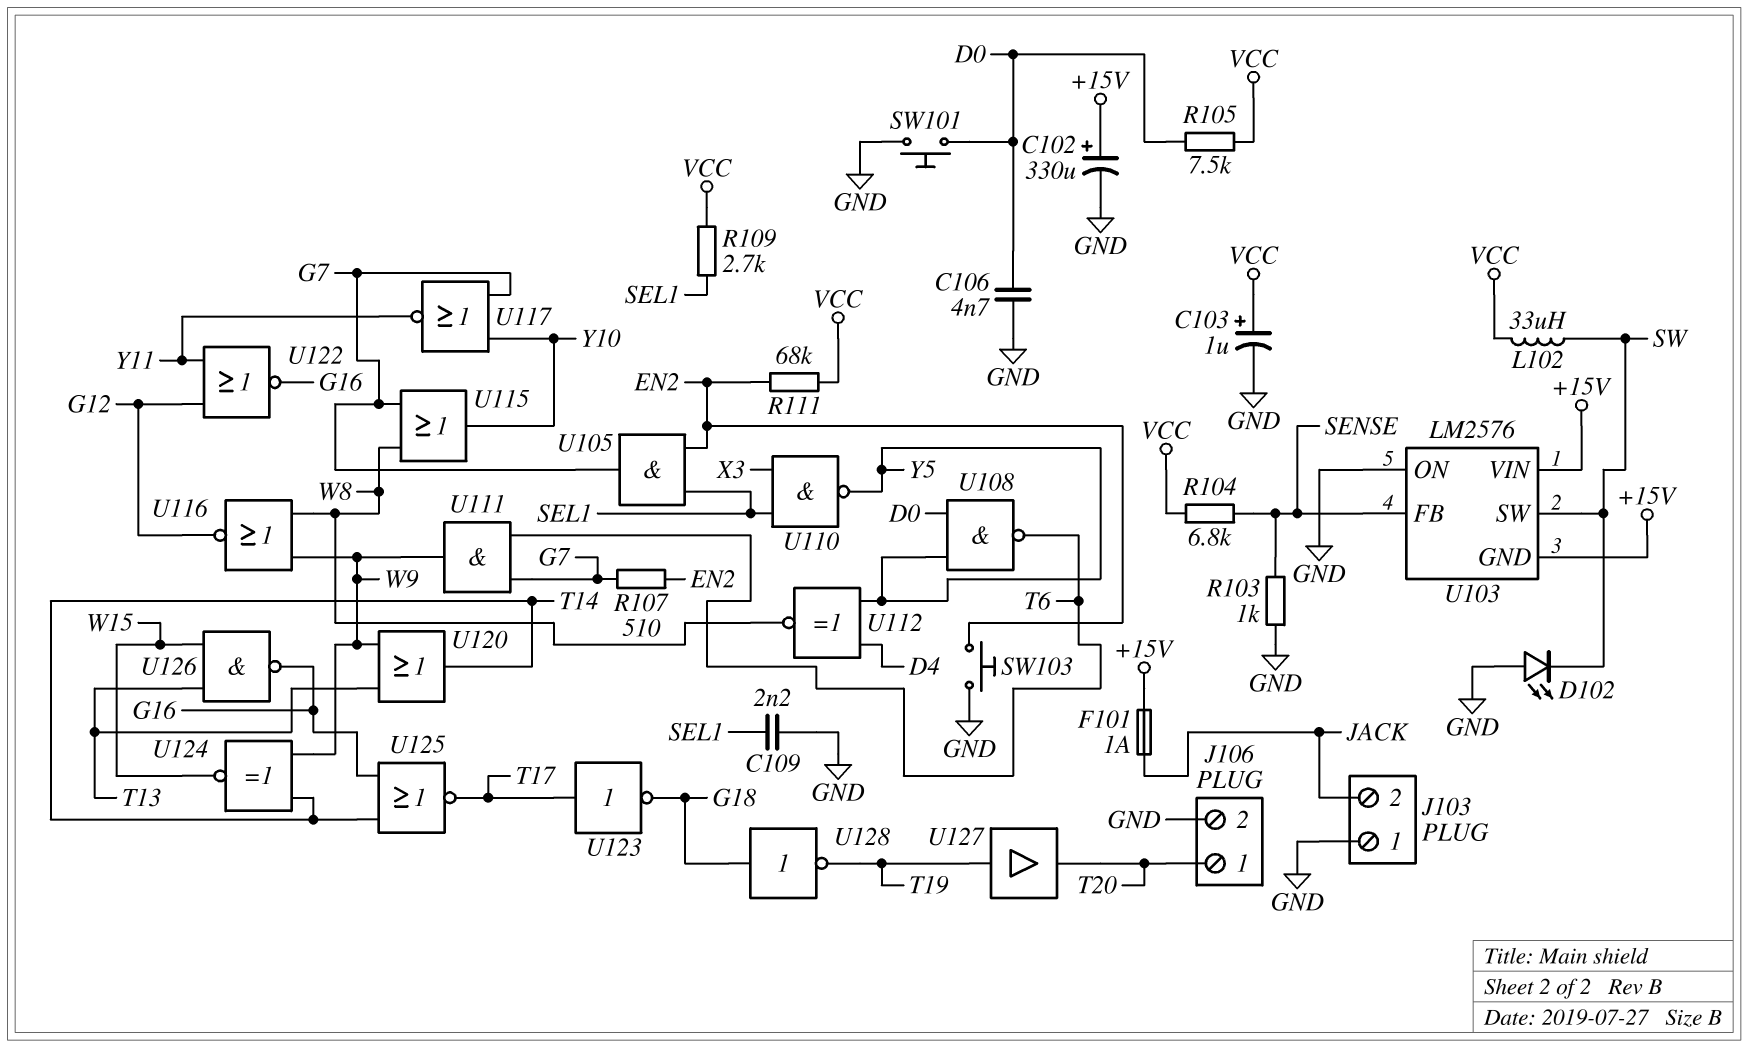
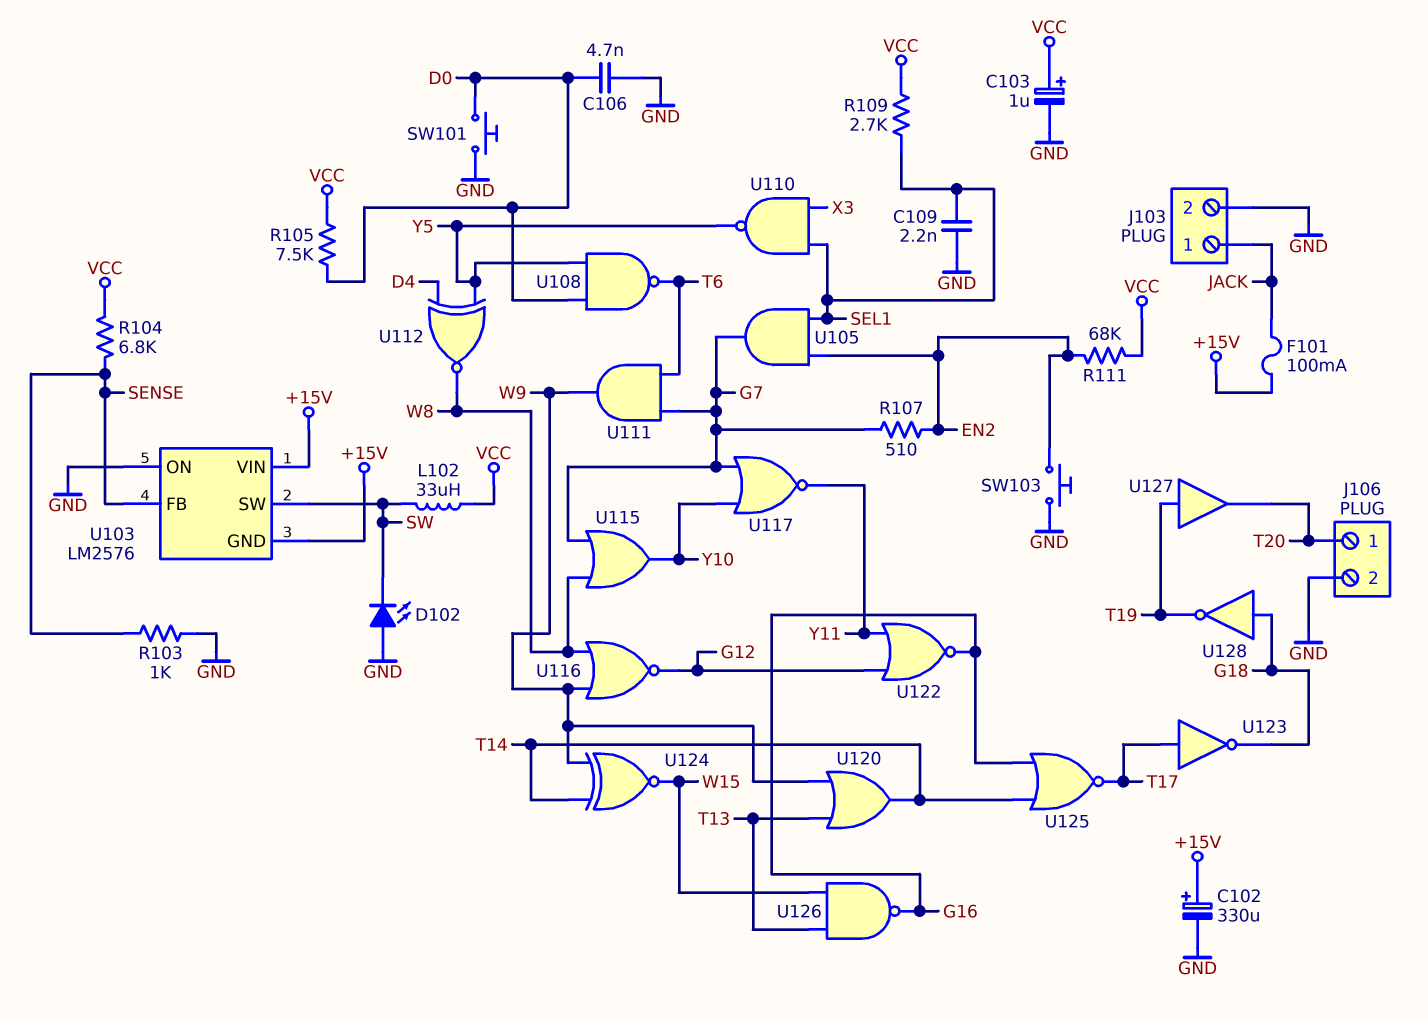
F101: 1A (+15V, JACK) -> 100mA (+15V, JACK)
J103 pin 1: GND -> JACK
J103 pin 2: JACK -> GND

